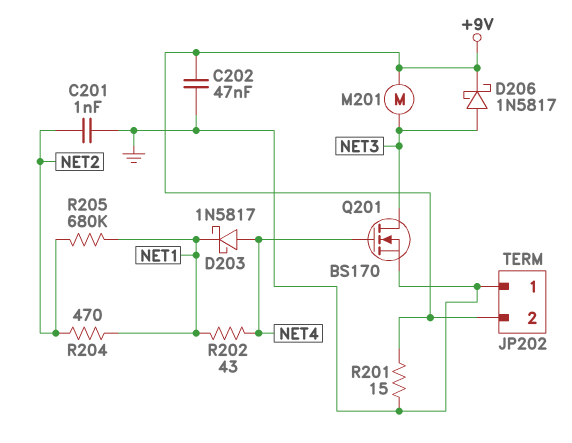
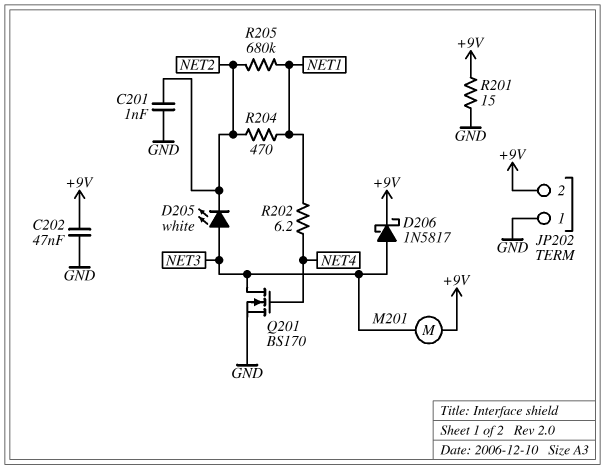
D203: schottky 1N5817 (A NET4, K NET1) -> none
D205: none -> LED white (A NET3, K NET2)
R202: 43 (NET1, NET4) -> 6.2 (NET1, NET4)

